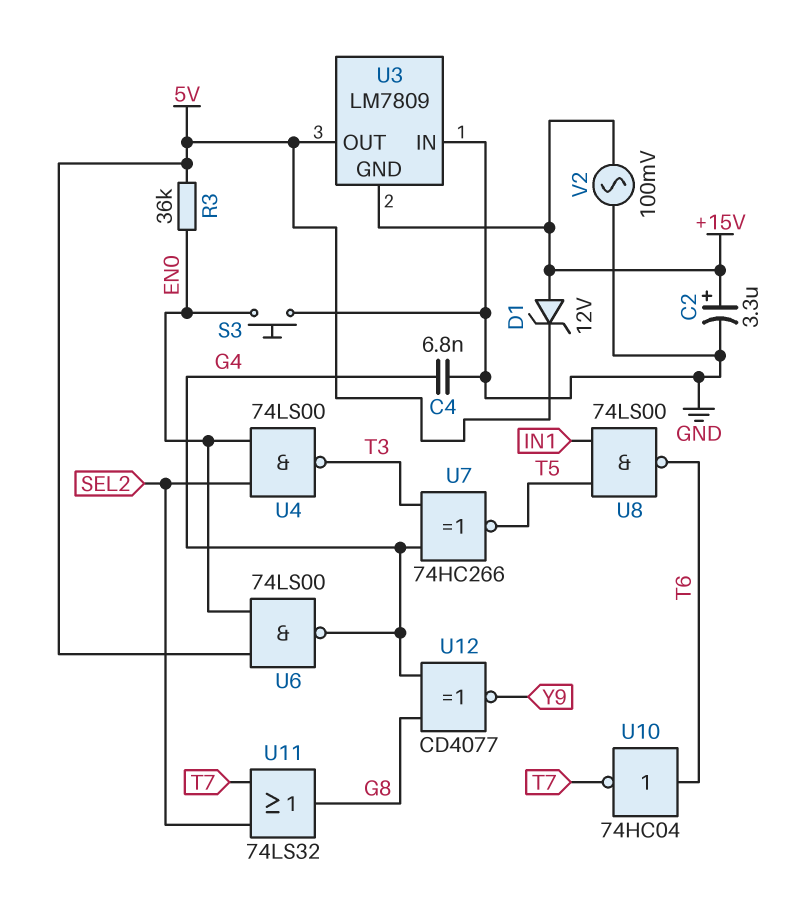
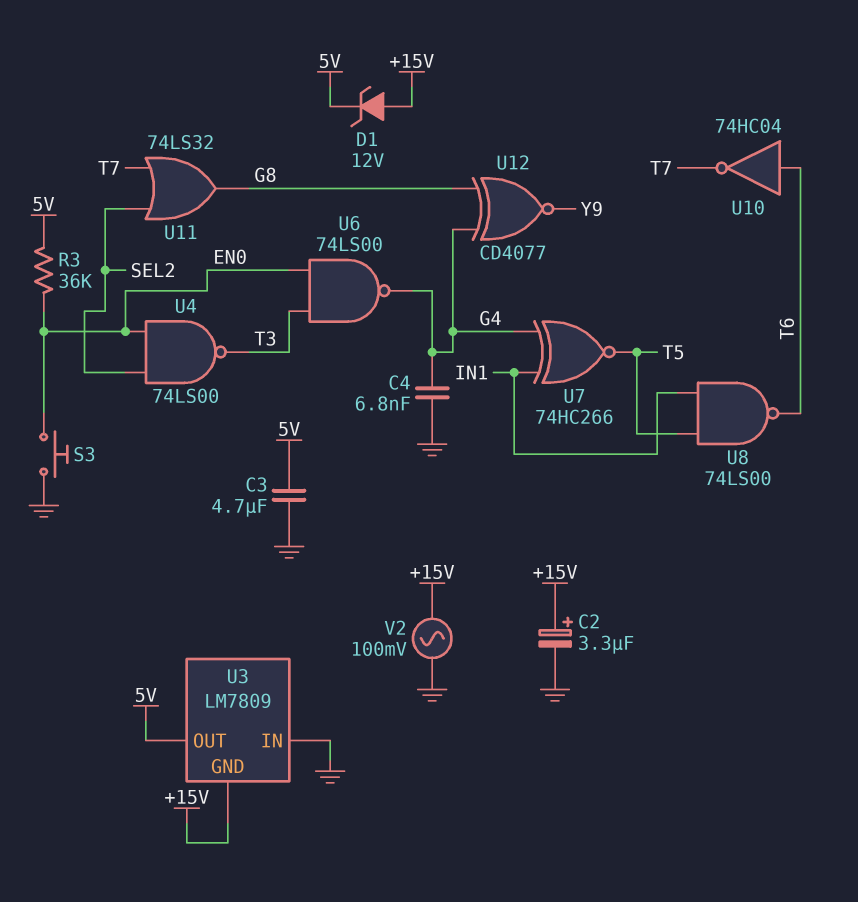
C3: none -> 4.7uF (5V, GND)
U6: NAND 74LS00 (in 5V, in EN0, out G4) -> NAND 74LS00 (in EN0, in T3, out G4)
U7: XNOR 74HC266 (in G4, in T3, out T5) -> XNOR 74HC266 (in G4, in IN1, out T5)

